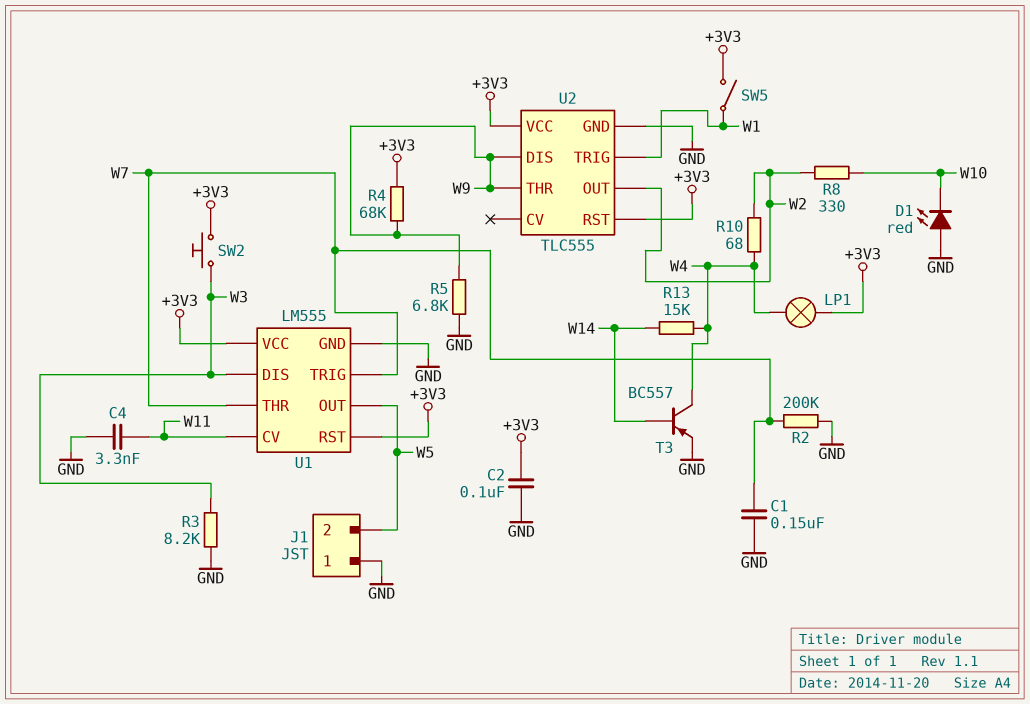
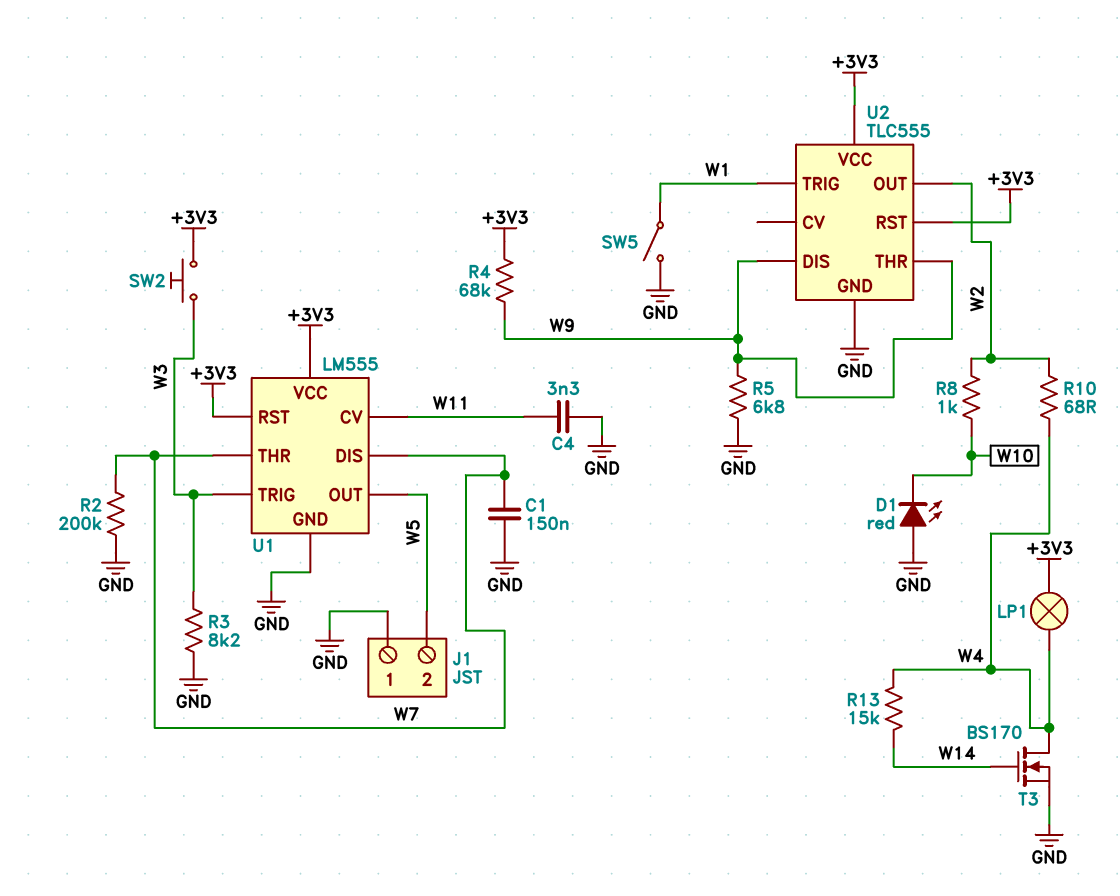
C2: 100nF (+3V3, GND) -> none
R8: 330 (W2, W10) -> 1k (W2, W10)
SW5: switch (+3V3, W1) -> switch (GND, W1)
T3: PNP BC557 (B W14, C W4, E GND) -> NMOS BS170 (G W14, D W4, S GND)
U1 pin DIS: W3 -> W7
U1 pin TRIG: W7 -> W3

